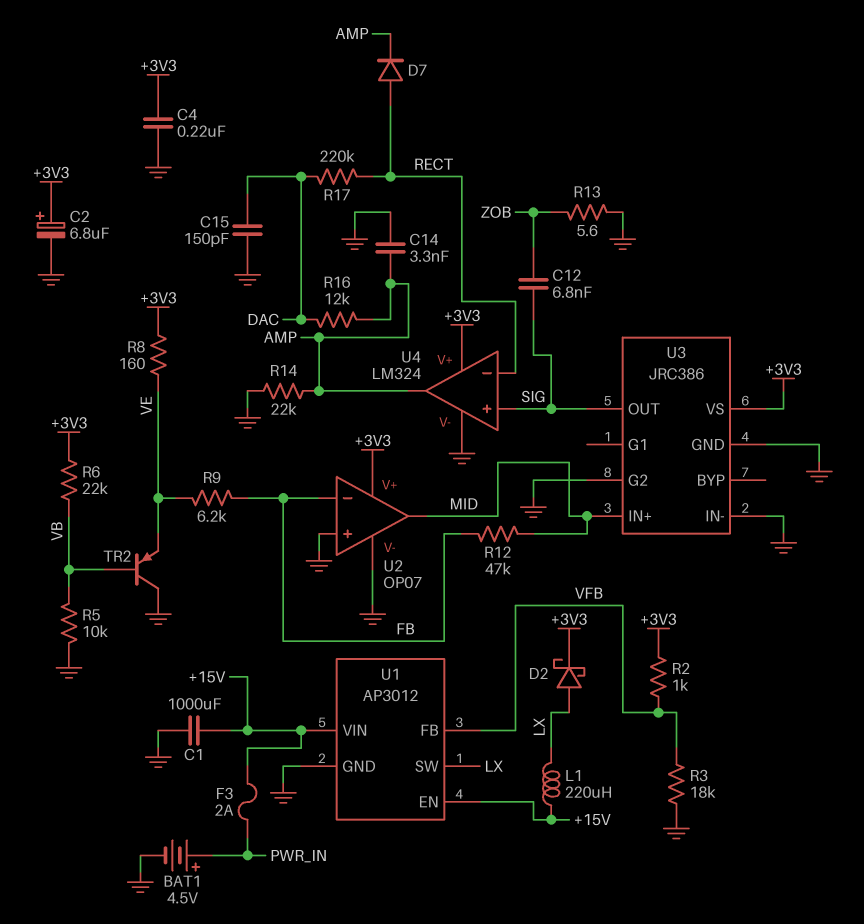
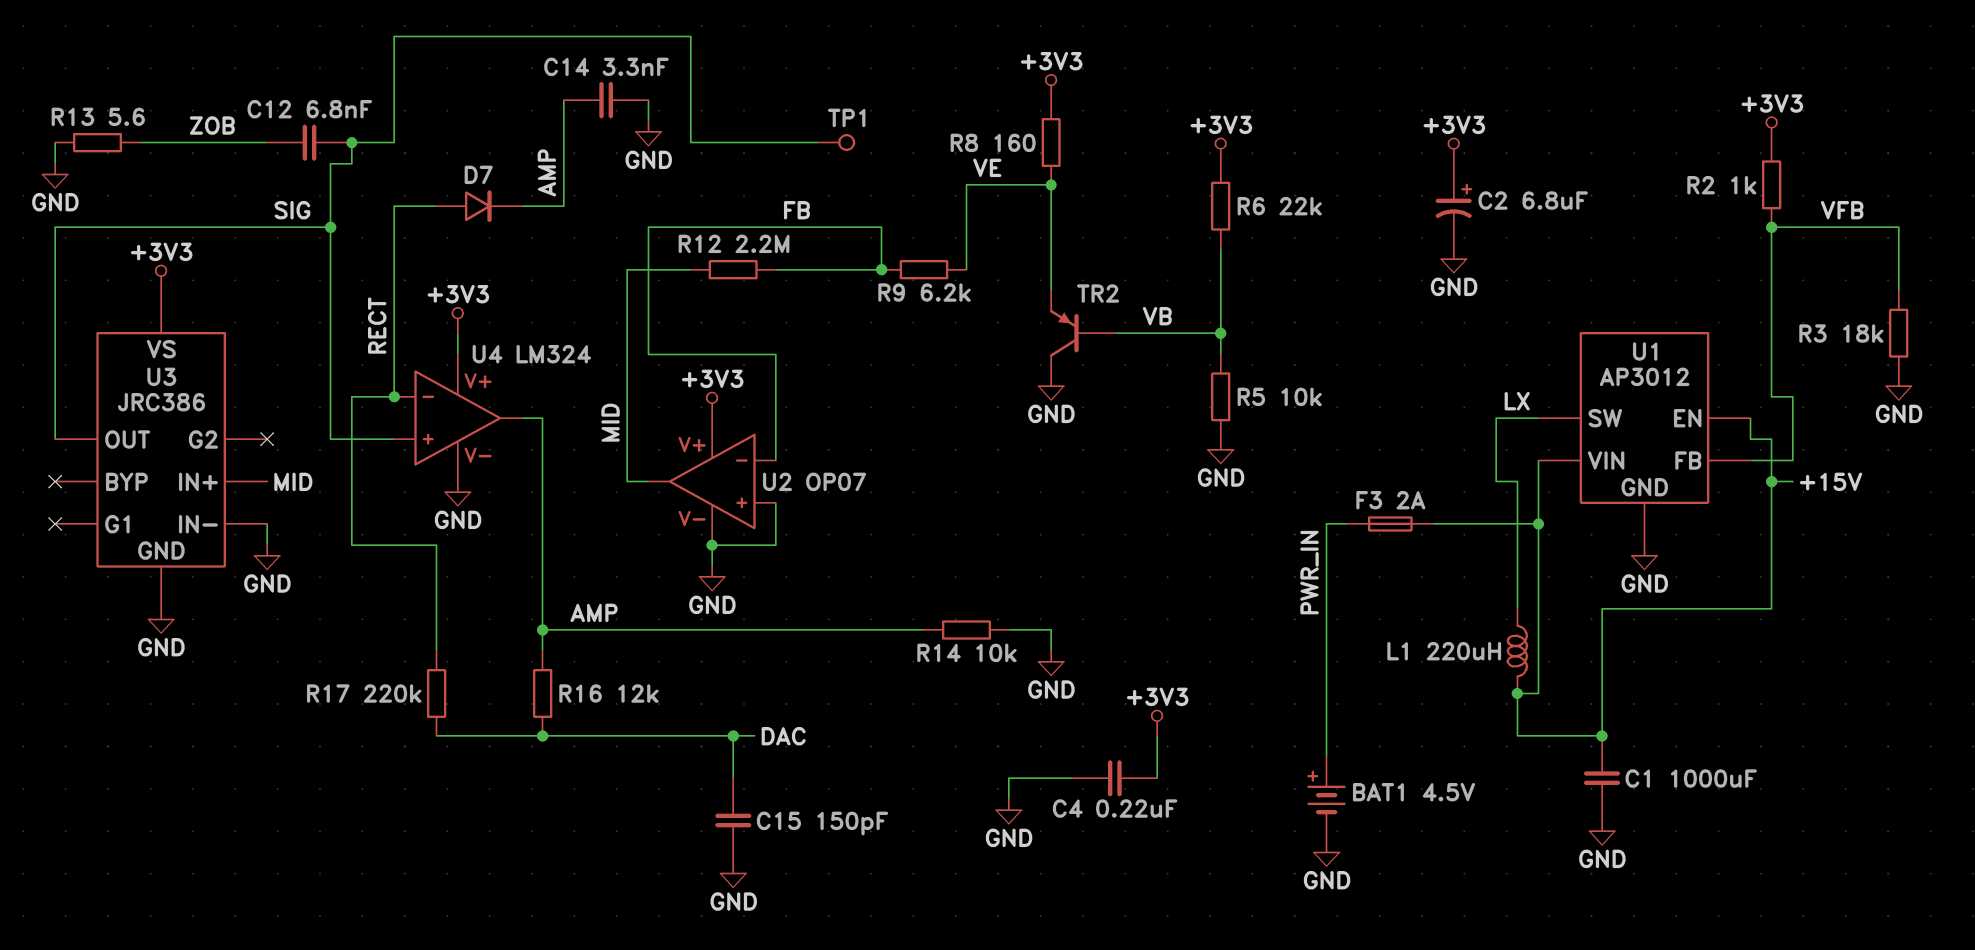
D2: schottky (A LX, K +3V3) -> none
R12: 47k (FB, MID) -> 2.2M (FB, MID)
R14: 22k (AMP, GND) -> 10k (AMP, GND)
TP1: none -> test point (SIG)
U3 pin G2: GND -> none

